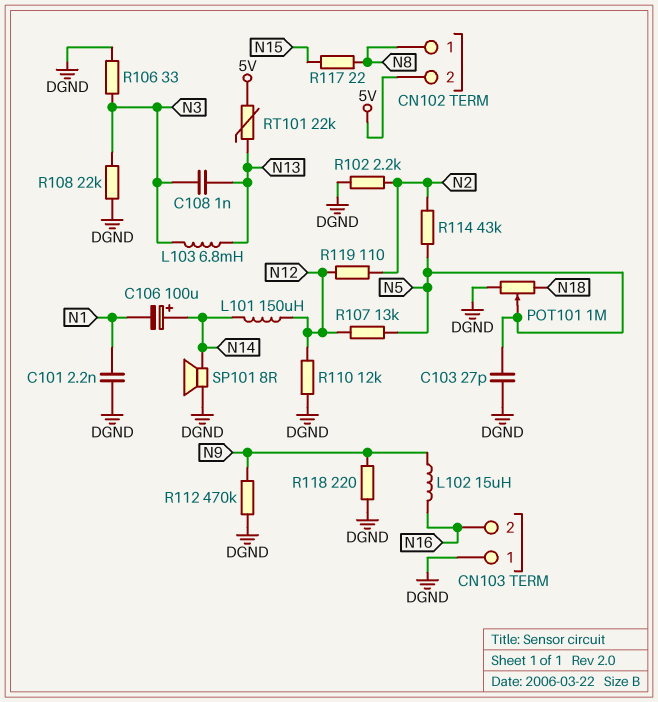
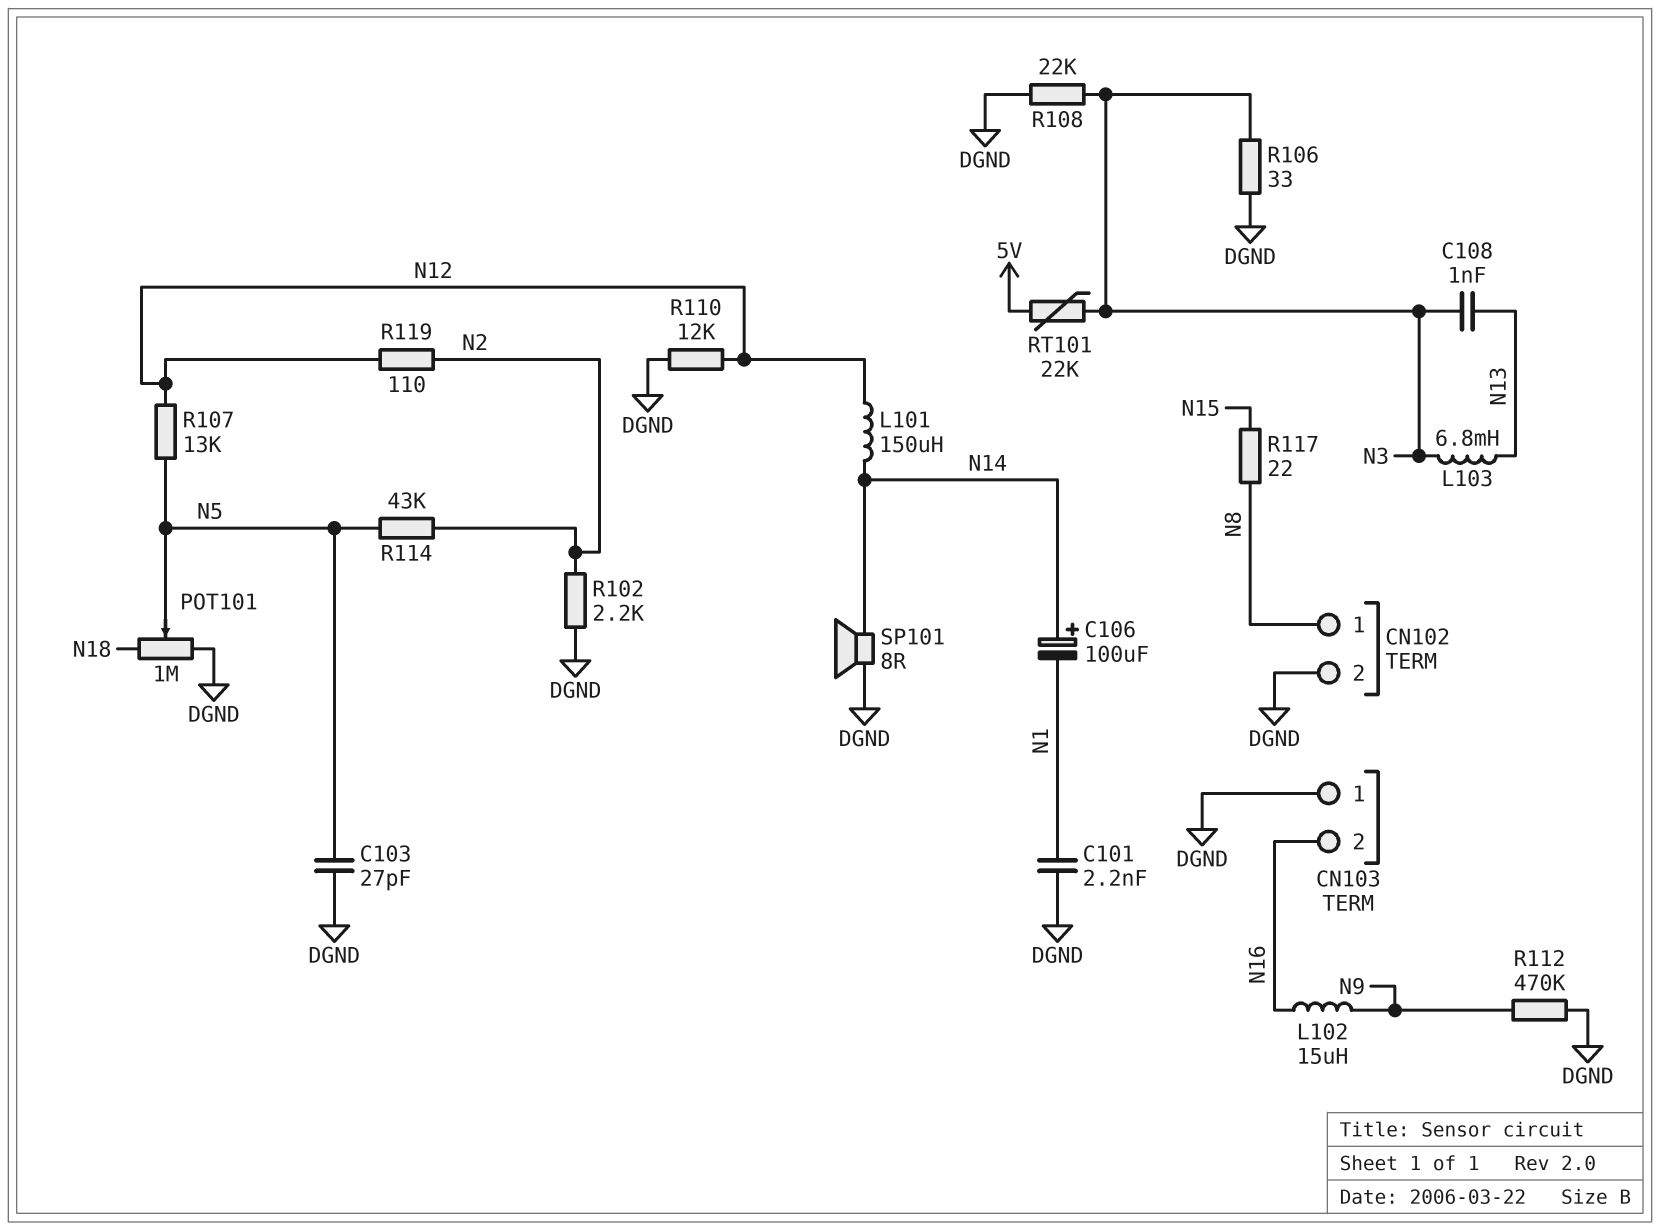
CN102 pin 2: 5V -> DGND
R118: 220 (DGND, N9) -> none
RT101: 22k (5V, N13) -> 22k (5V, N3)

